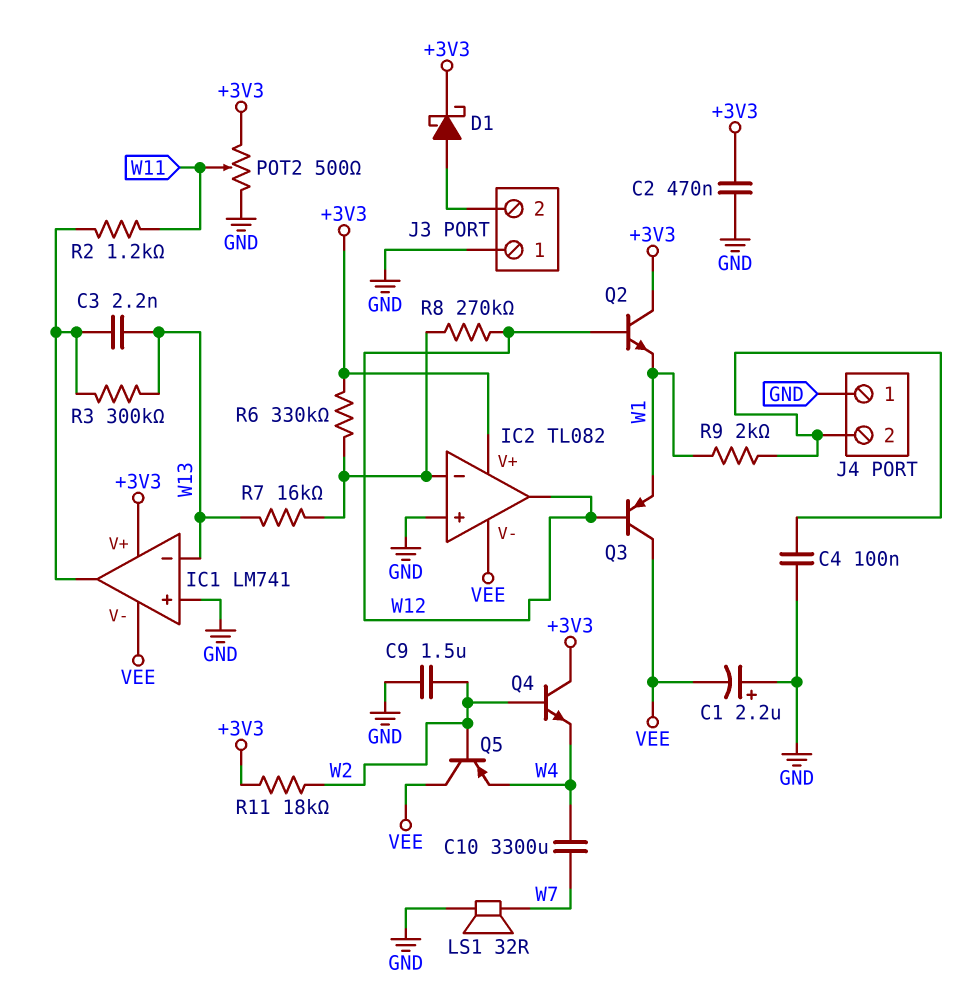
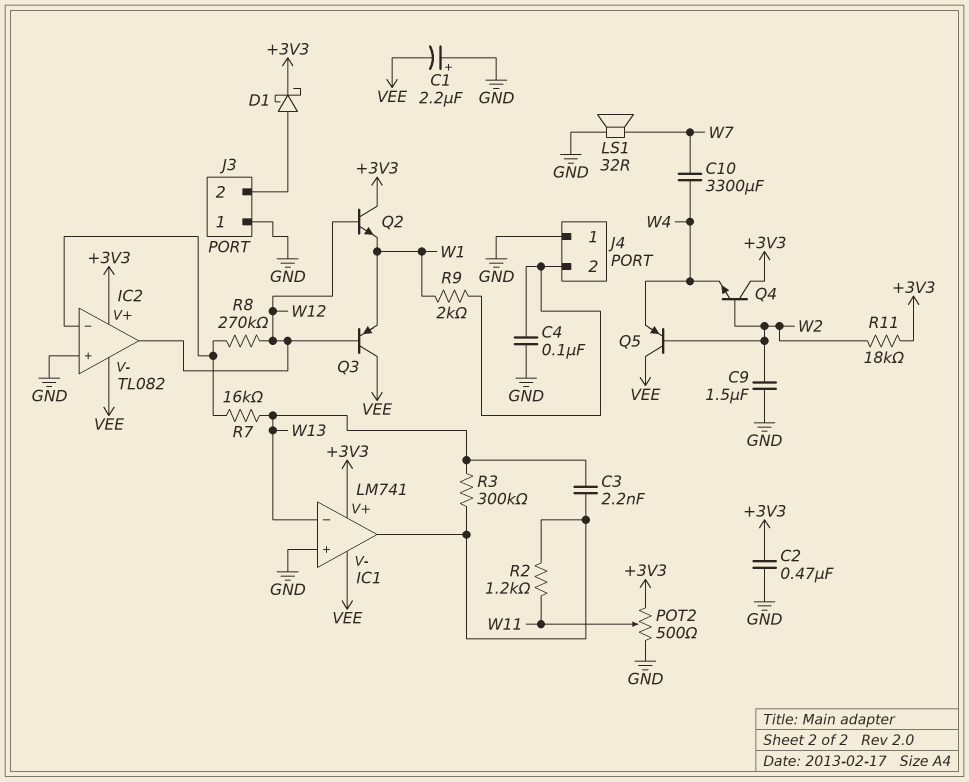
R6: 330k (+3V3, IC2/in-) -> none

